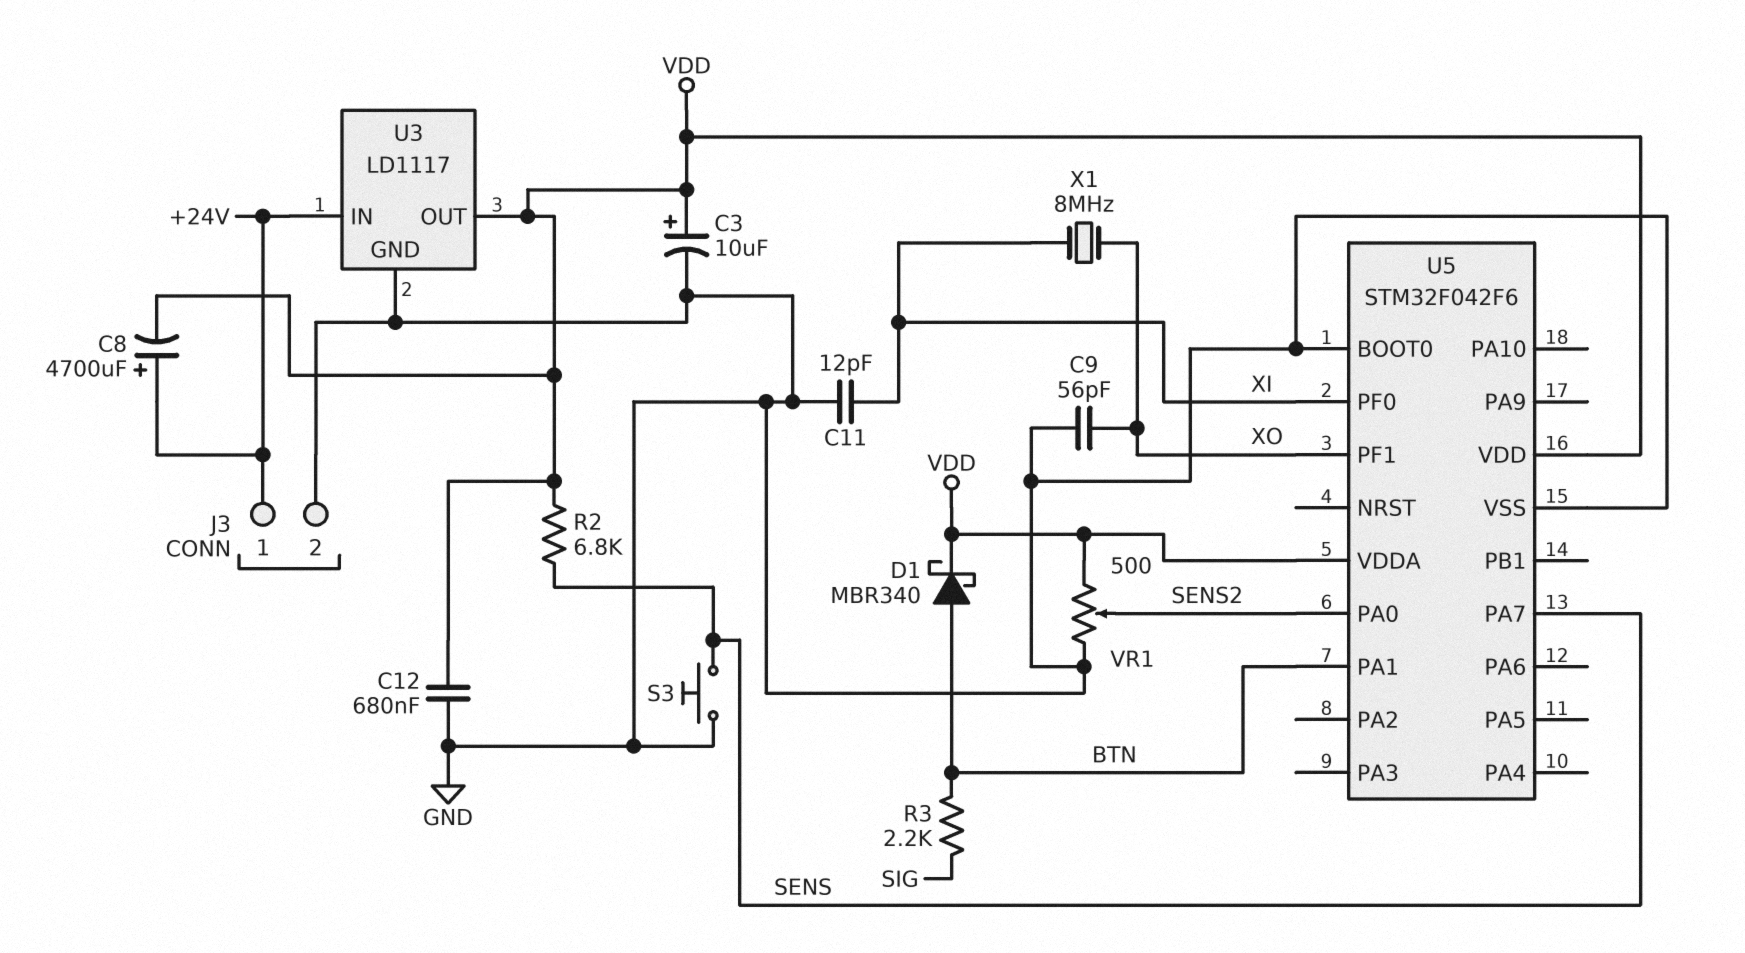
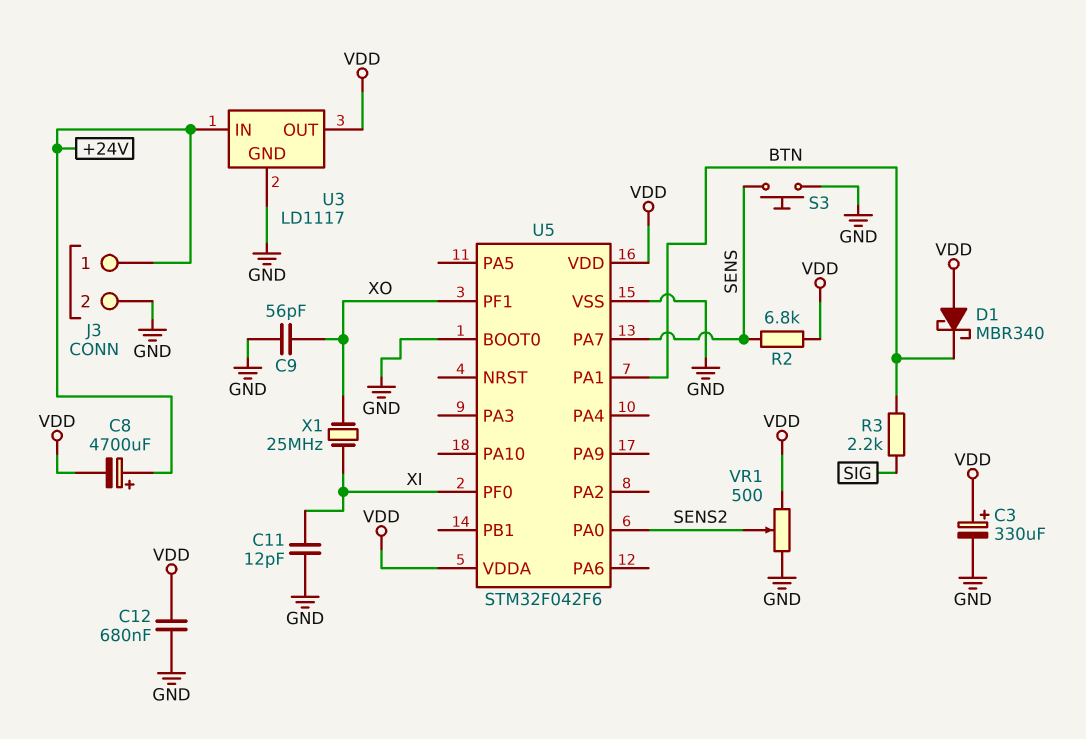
C3: 10uF (plus VDD, minus GND) -> 330uF (plus VDD, minus GND)
D1: schottky MBR340 (A BTN, K VDD) -> schottky MBR340 (A VDD, K BTN)
X1: 8MHz (XI, XO) -> 25MHz (XI, XO)

